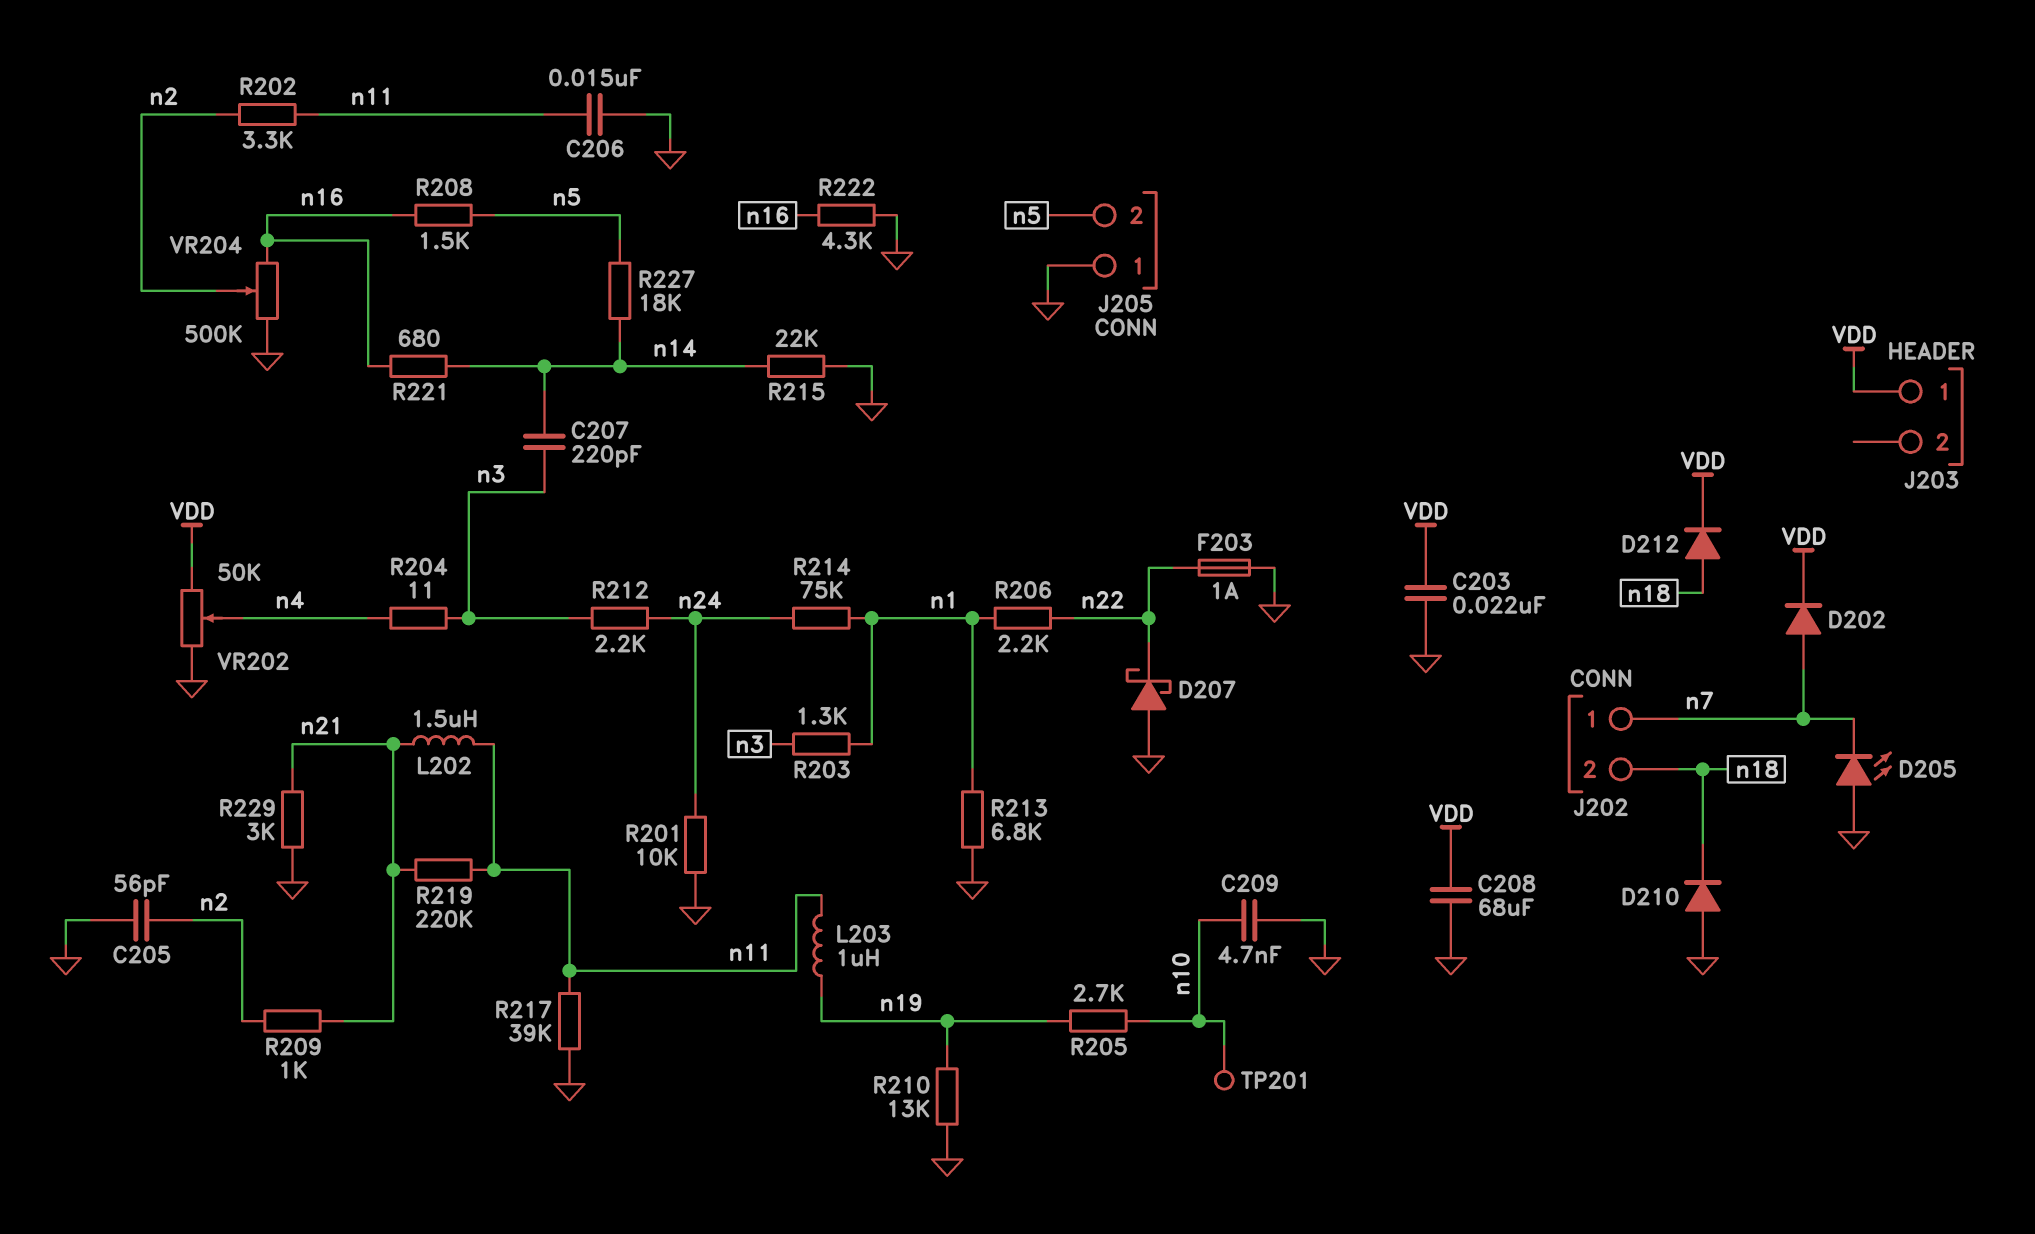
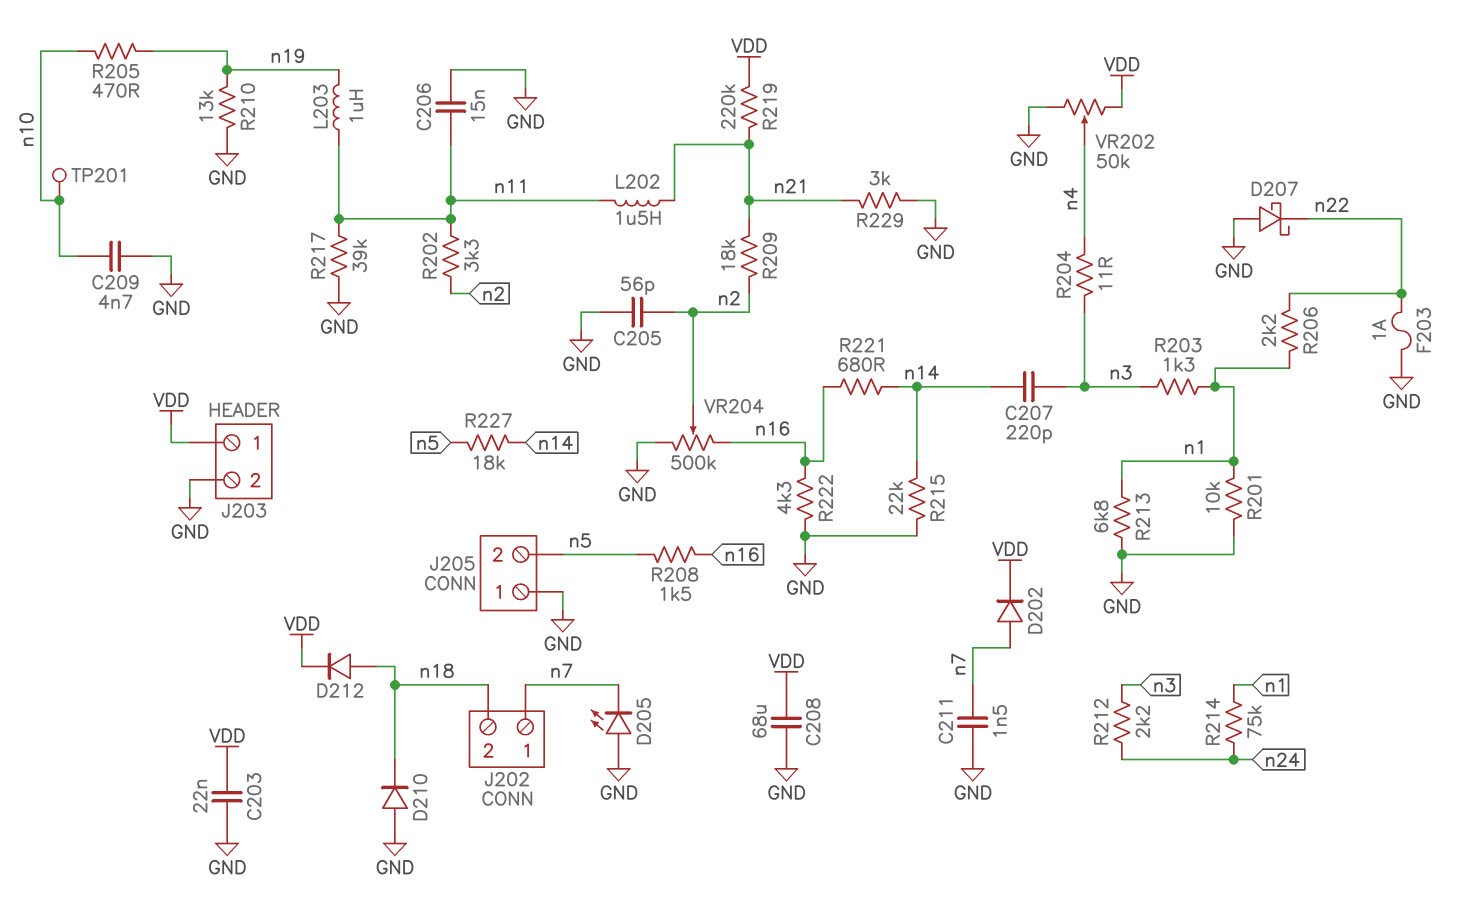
C211: none -> 1.5nF (GND, n7)
J203 pin 2: none -> GND
R201: 10k (GND, n24) -> 10k (GND, n1)
R205: 2.7k (n10, n19) -> 470 (n10, n19)
R209: 1k (n2, n21) -> 18k (n2, n21)
R219: 220k (n11, n21) -> 220k (VDD, n21)

